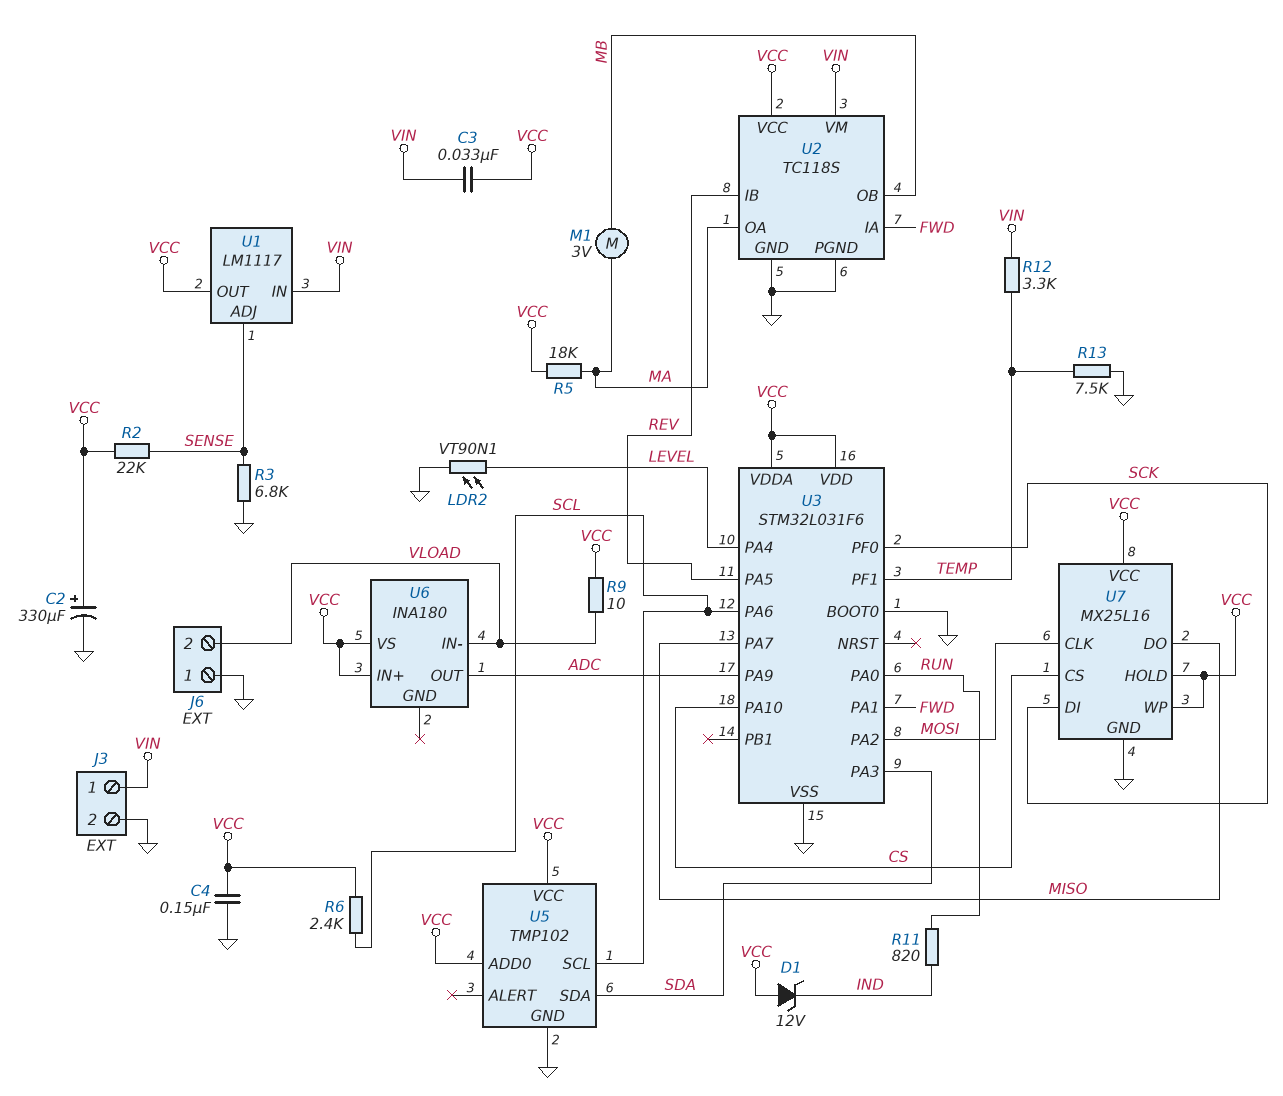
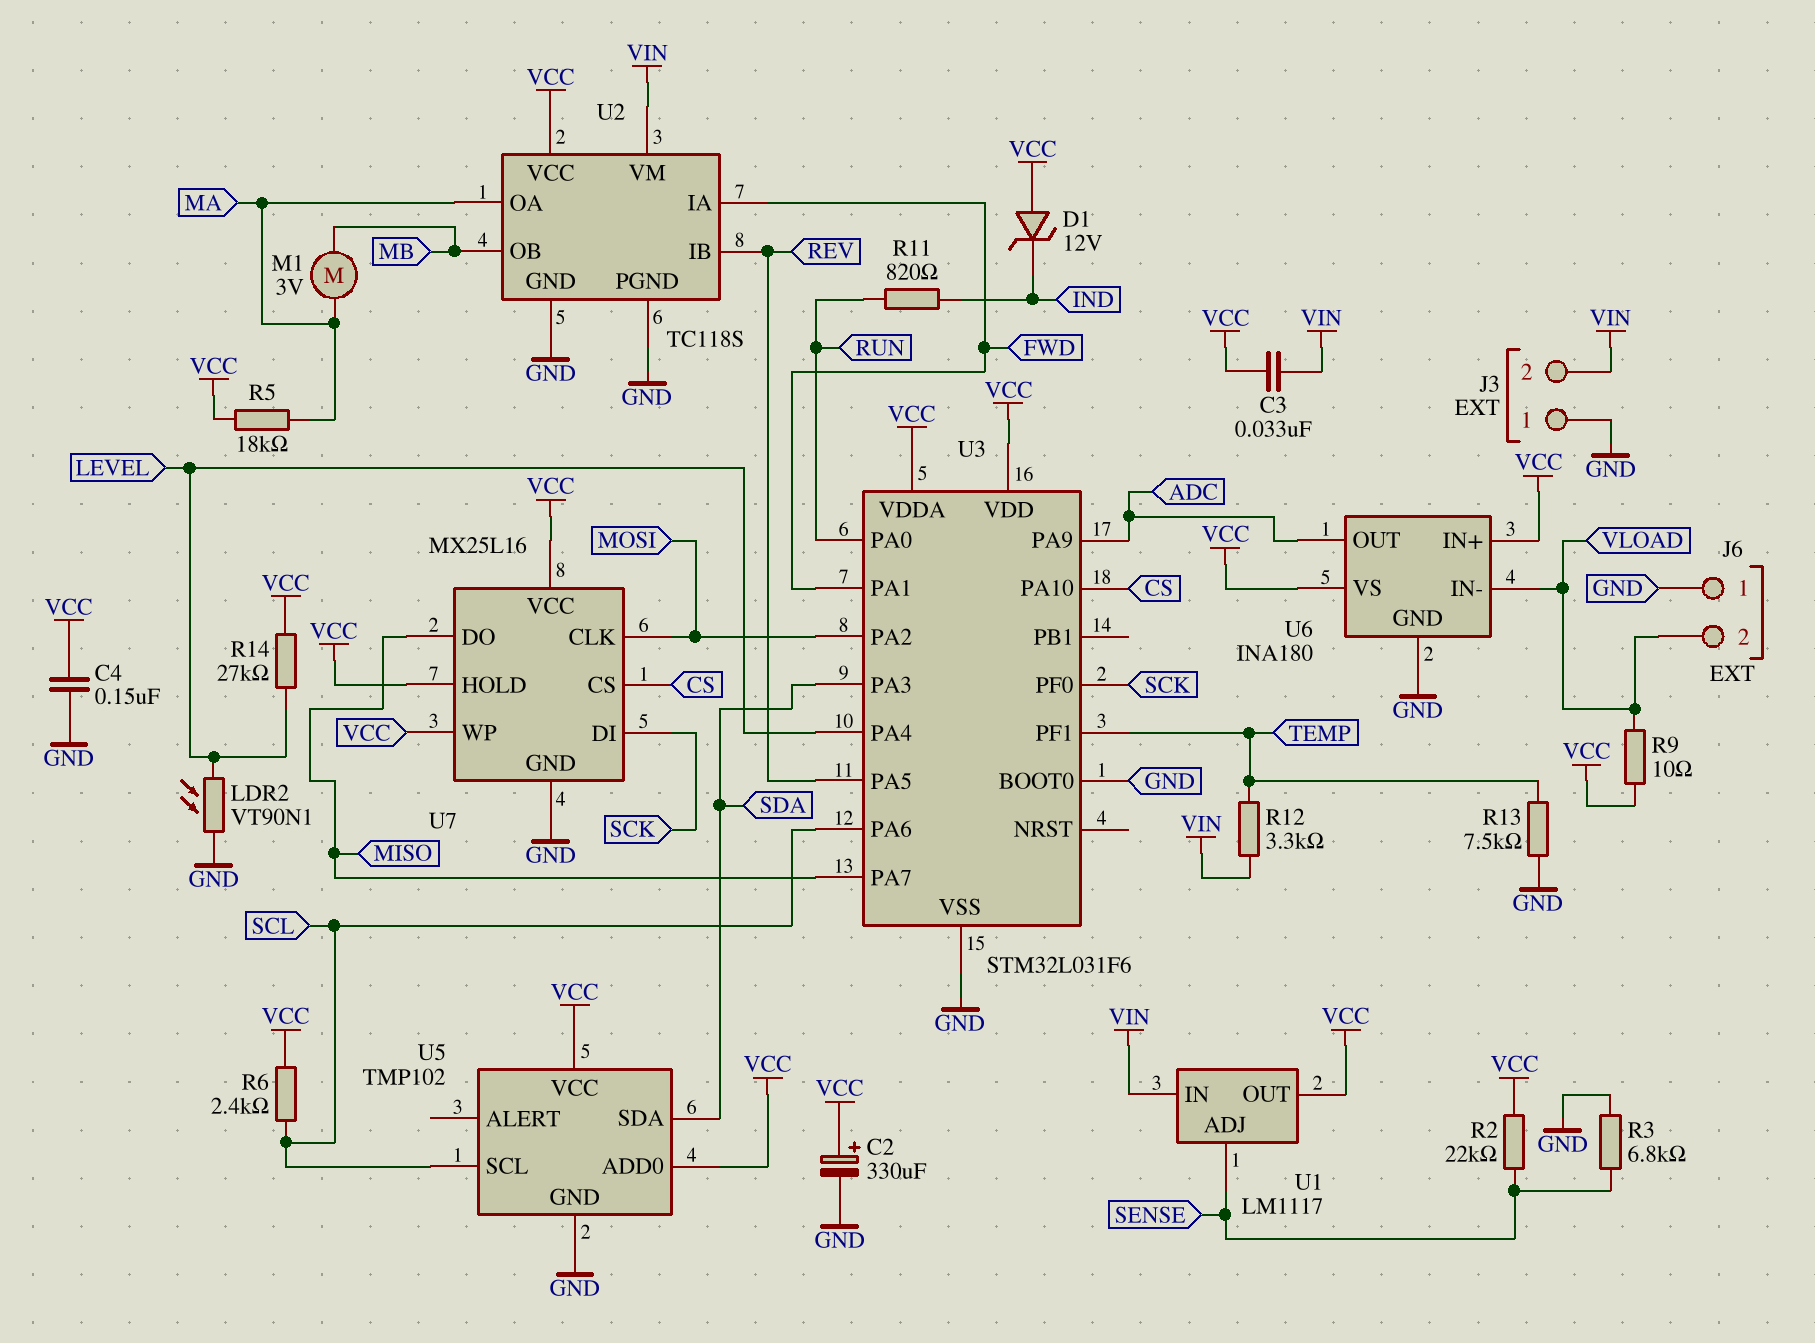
J3 pin 1: VIN -> GND
J3 pin 2: GND -> VIN
R14: none -> 27k (LEVEL, VCC)
U6 pin GND: none -> GND

